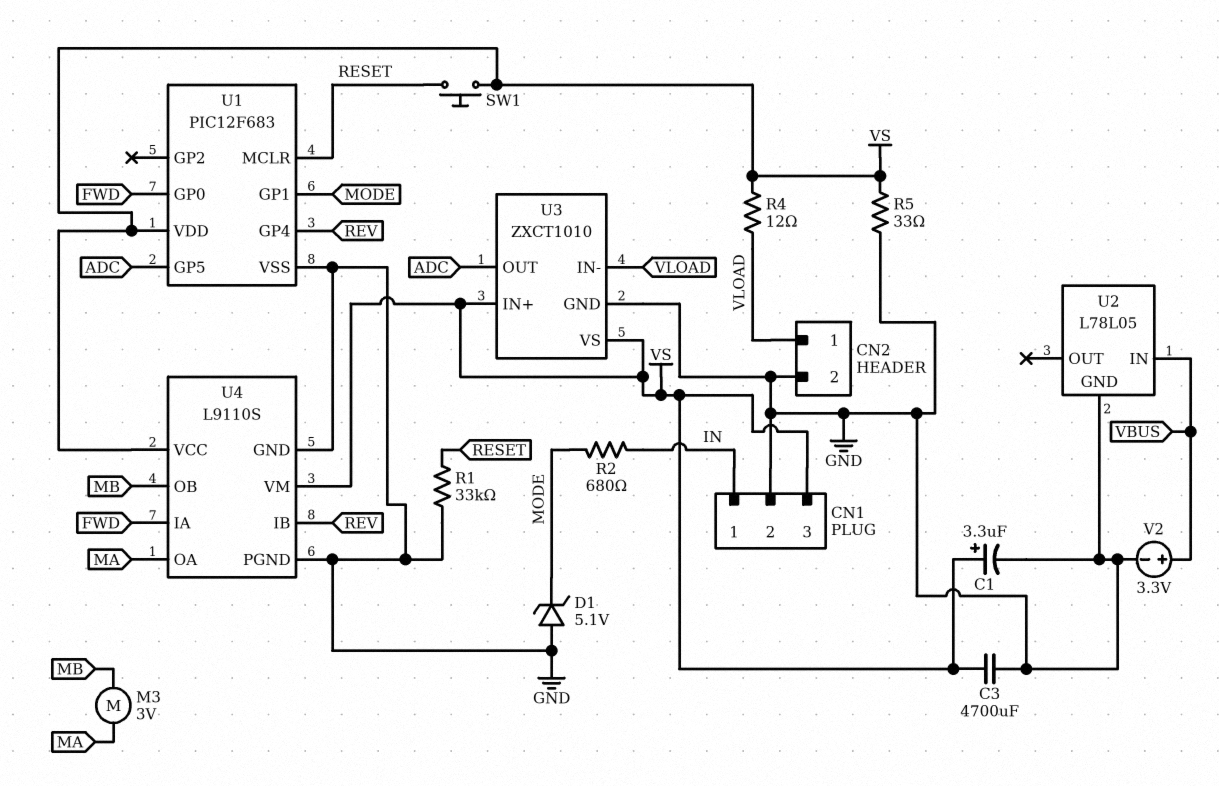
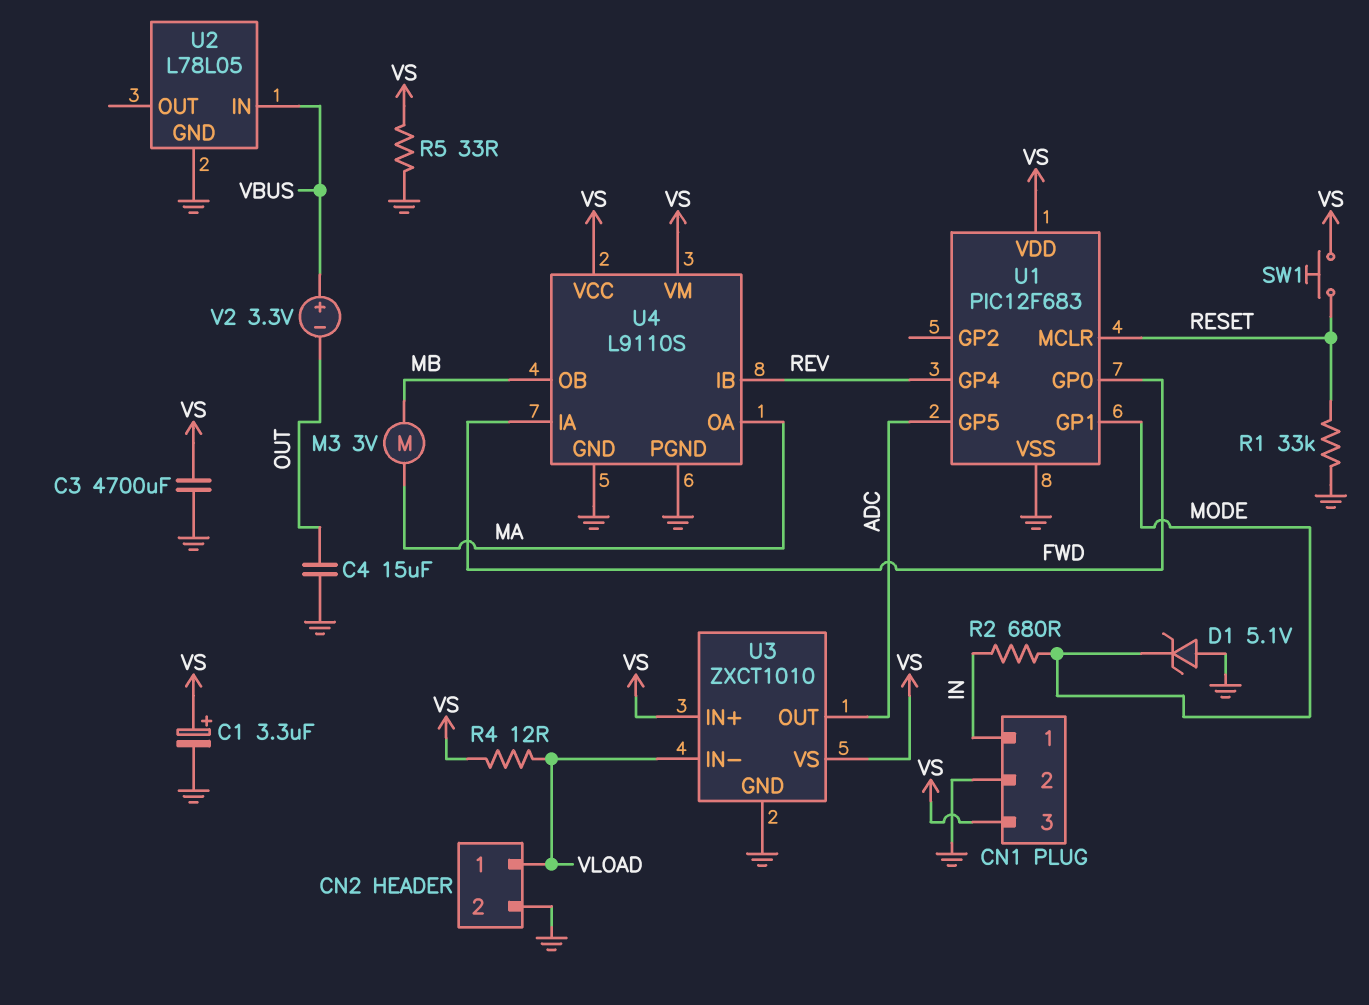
C4: none -> 15uF (GND, OUT)
V2: 3.3V (plus VBUS, minus GND) -> 3.3V (plus VBUS, minus OUT)

